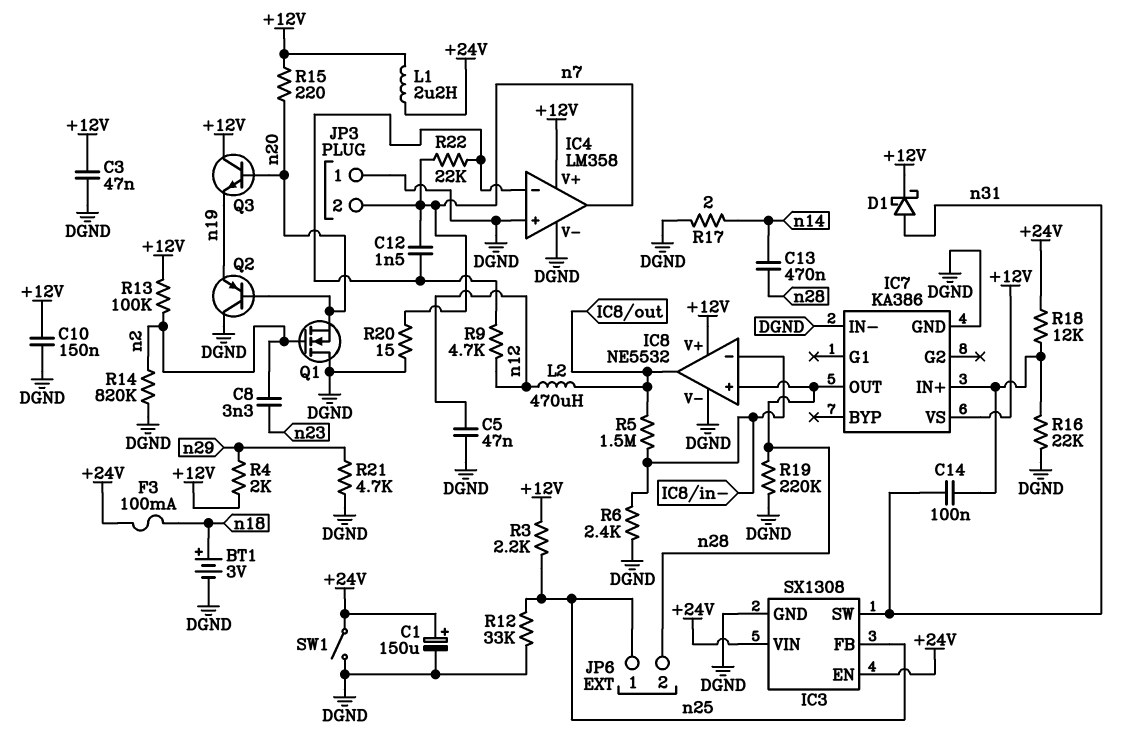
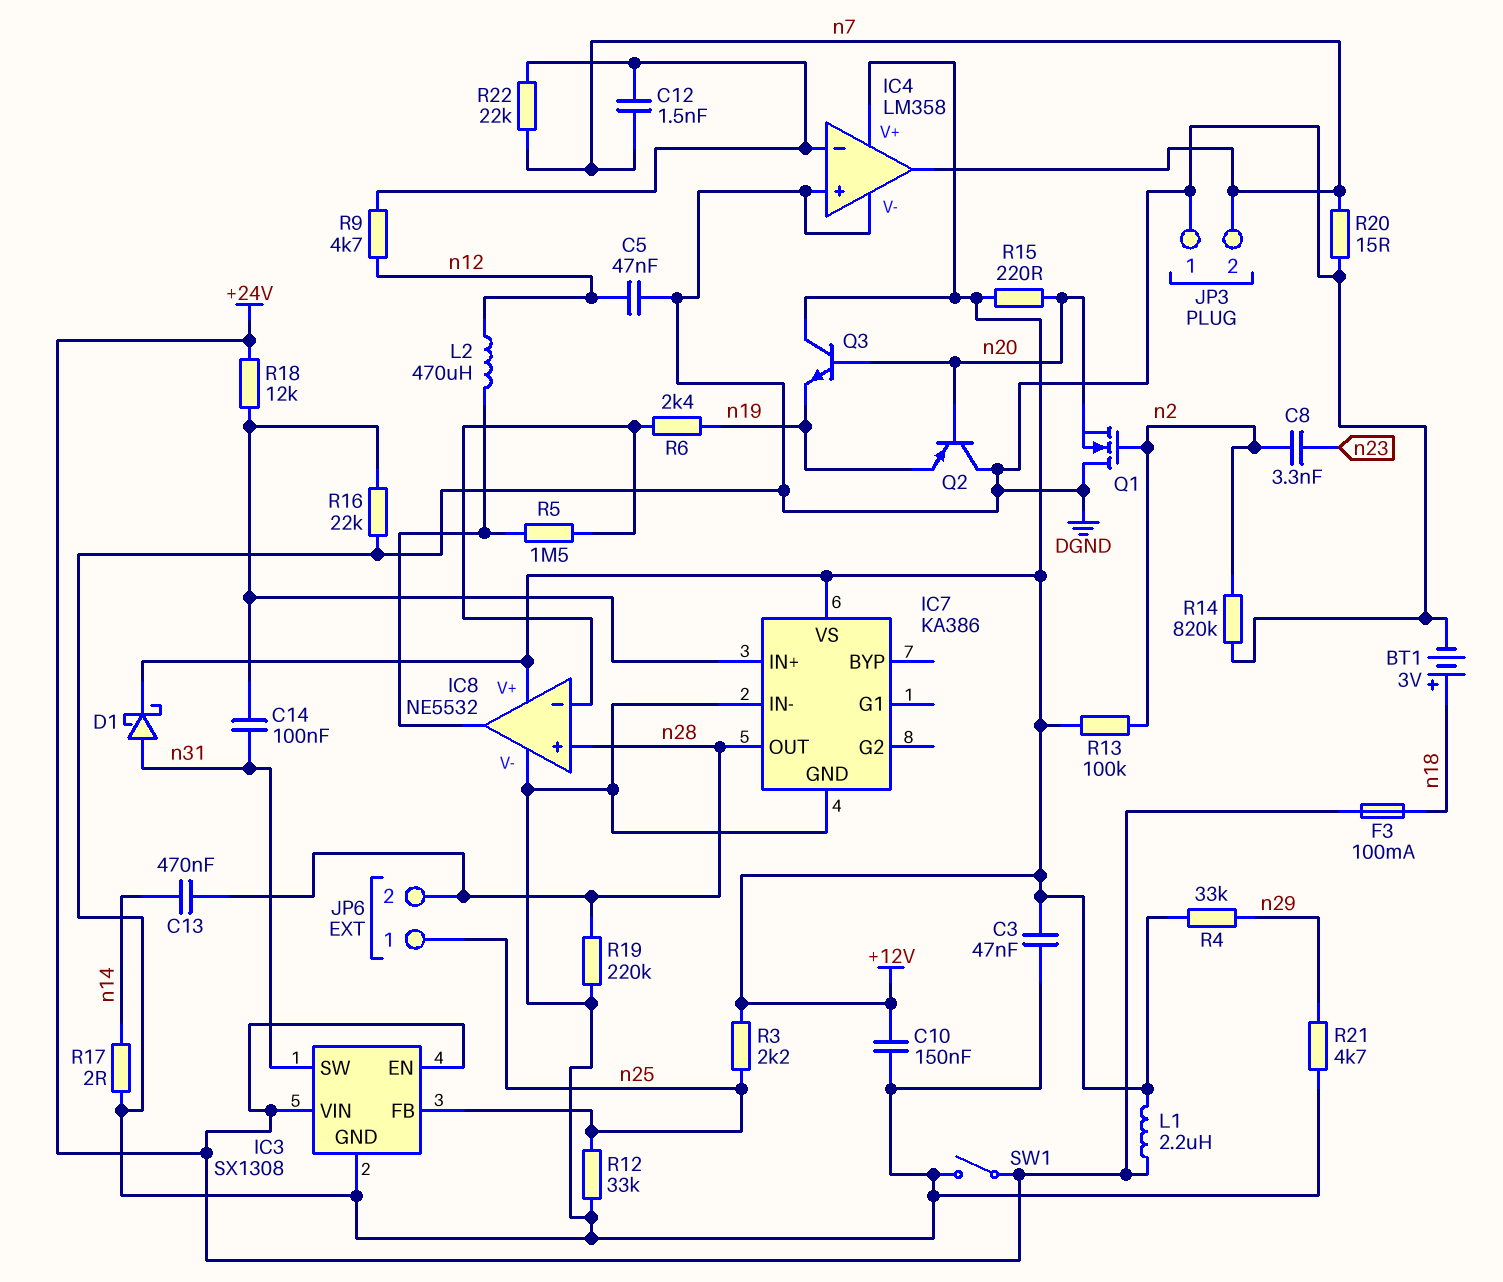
C1: 150uF (plus +24V, minus DGND) -> none
R4: 2k (+12V, n29) -> 33k (+12V, n29)
R6: 2.4k (DGND, IC8/in-) -> 2.4k (IC8/in-, n19)

